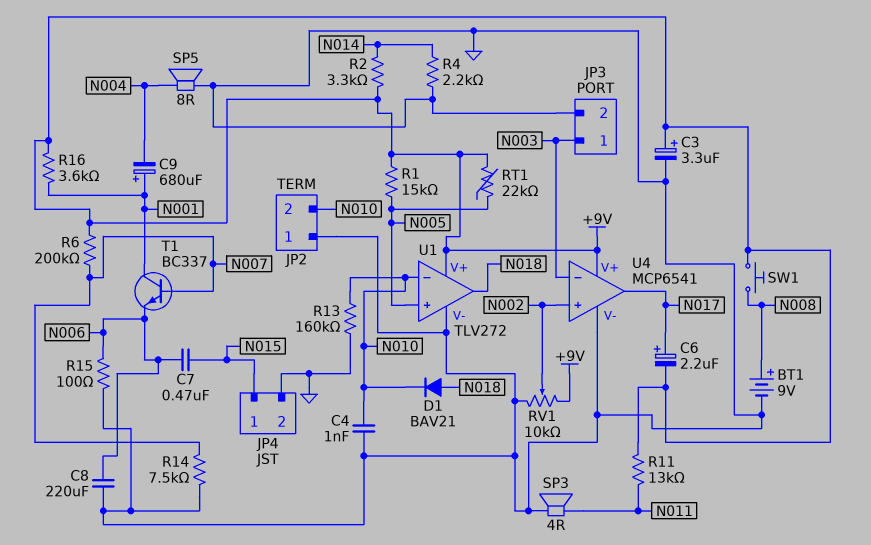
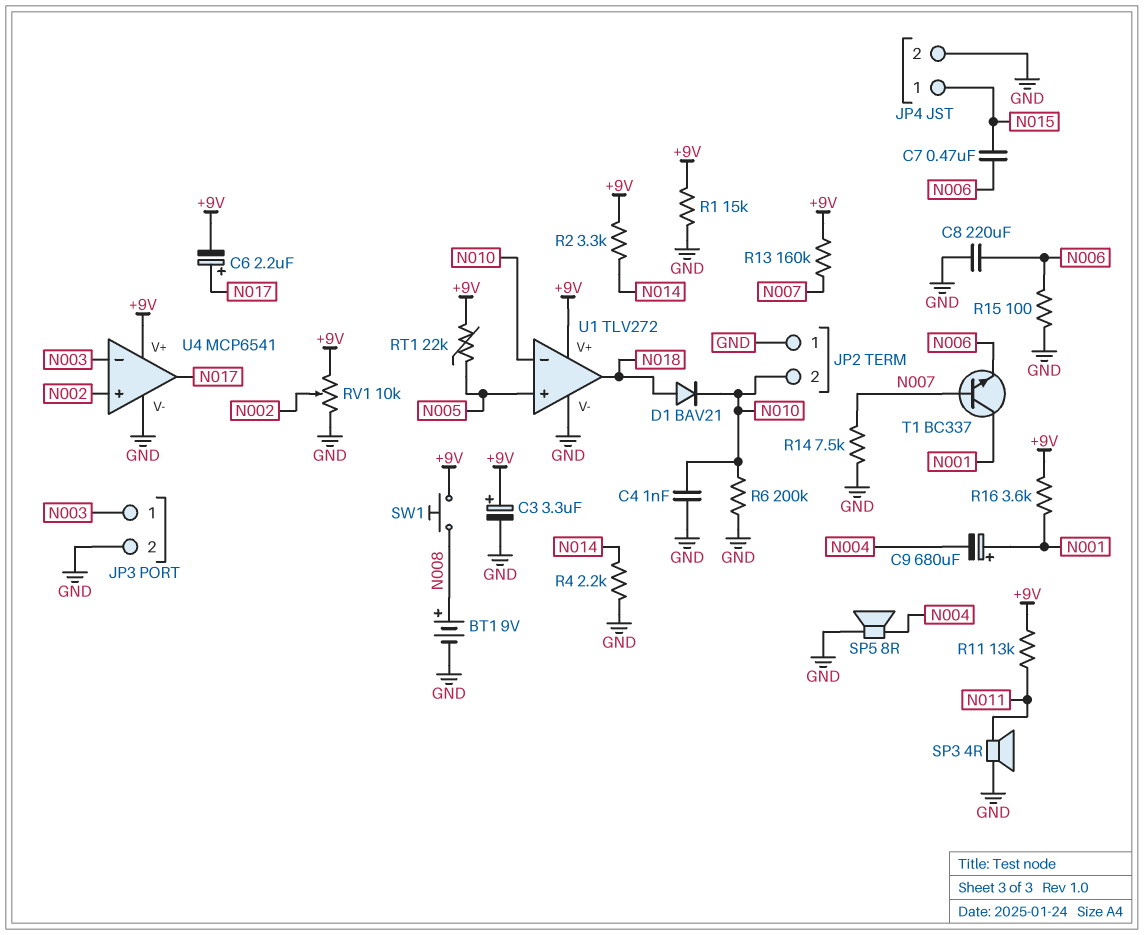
R1: 15k (+9V, N005) -> 15k (+9V, GND)
R6: 200k (+9V, N007) -> 200k (GND, N010)
R13: 160k (GND, N010) -> 160k (+9V, N007)

